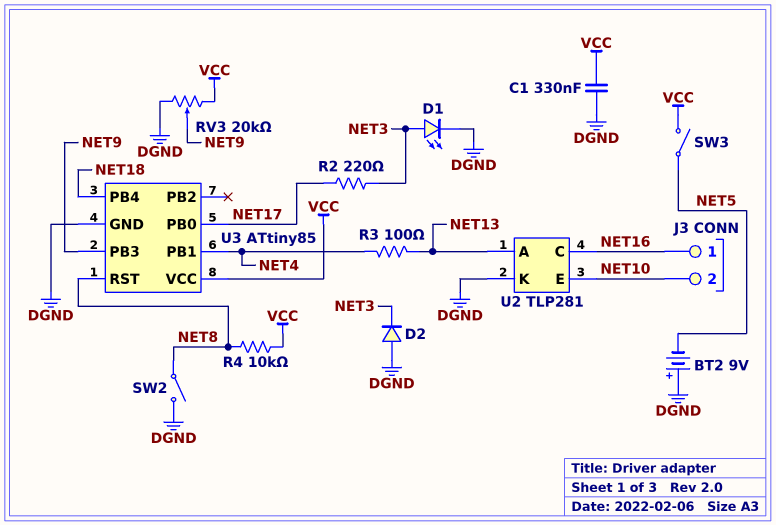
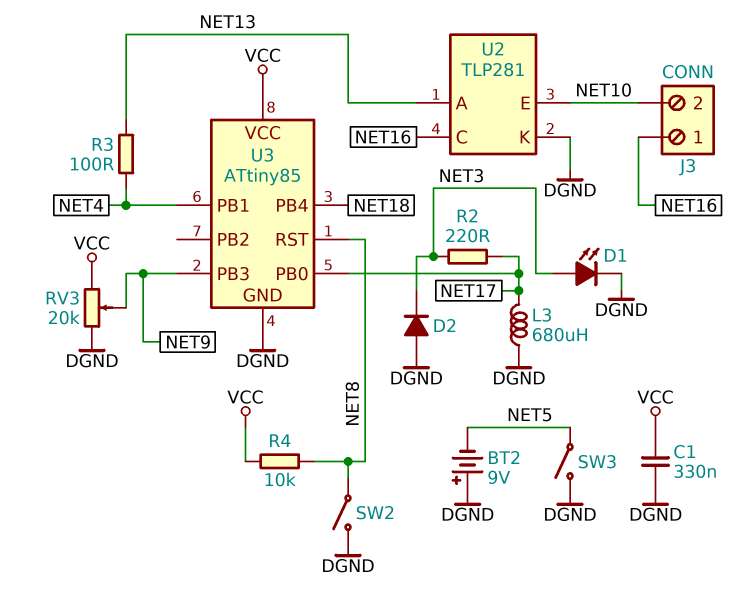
L3: none -> 680uH (DGND, NET17)
SW3: switch (NET5, VCC) -> switch (DGND, NET5)

